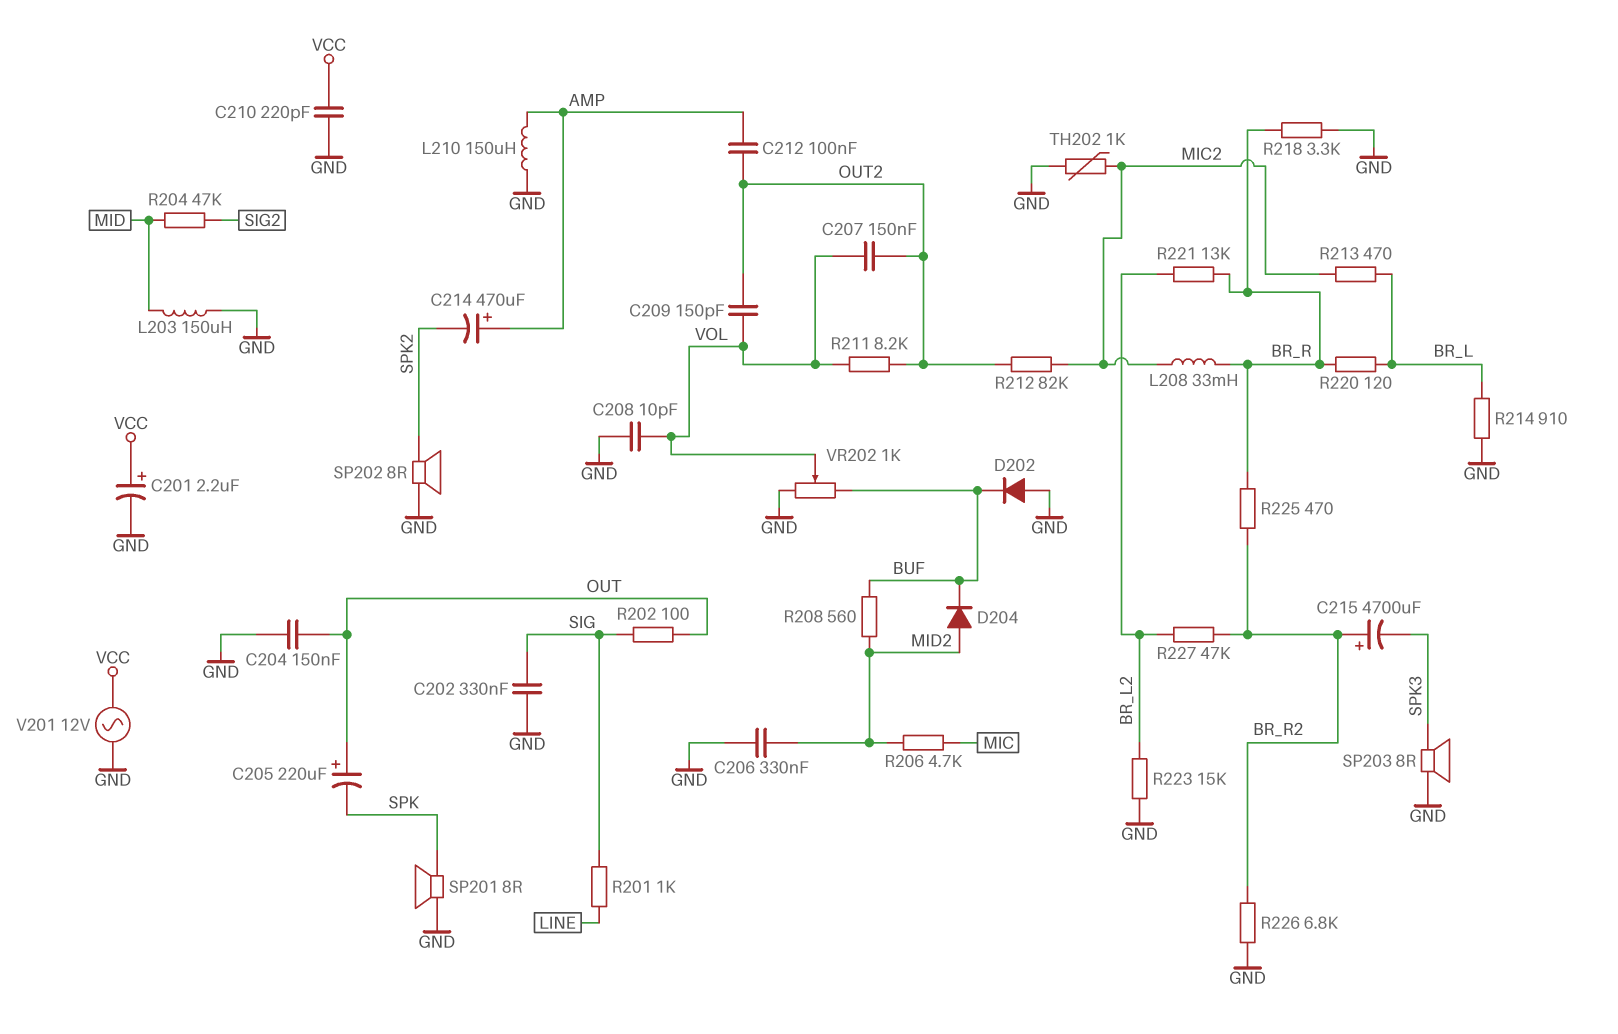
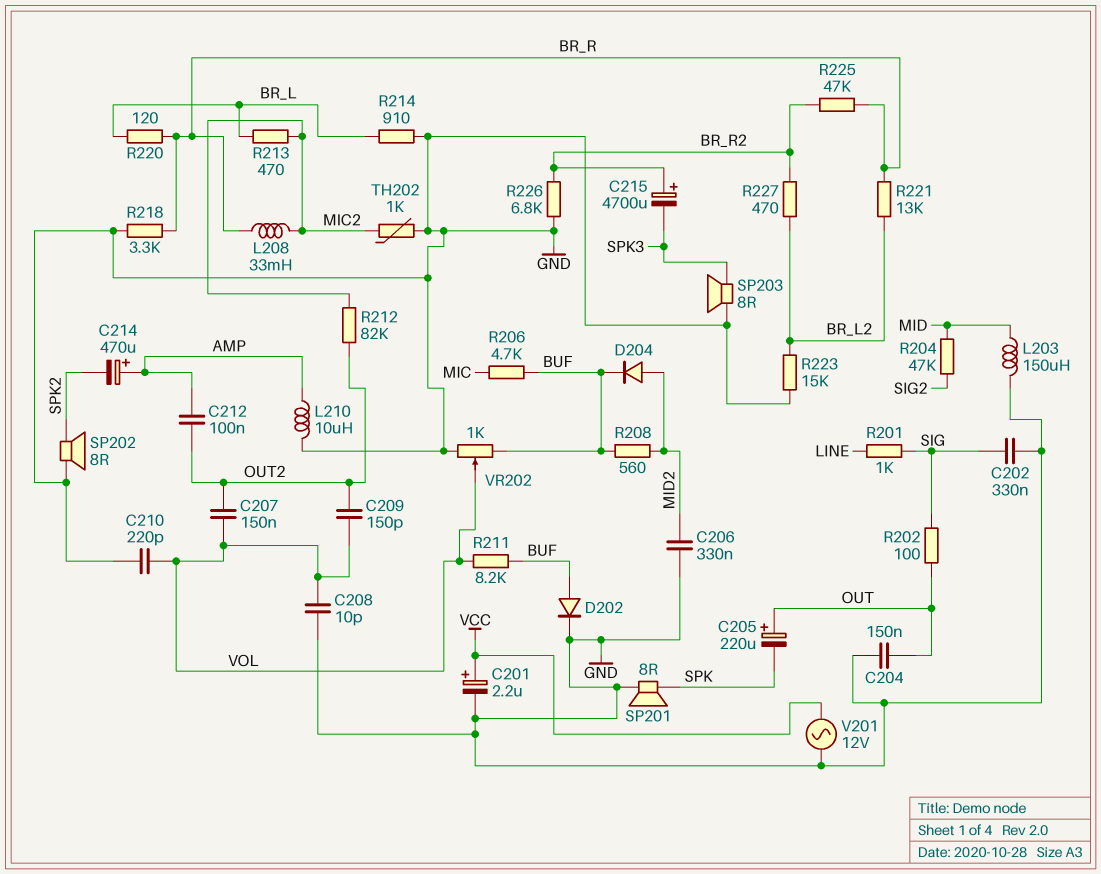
C210: 220pF (GND, VCC) -> 220pF (GND, VOL)
D202: diode (A GND, K BUF) -> diode (A BUF, K GND)
L210: 150uH (AMP, GND) -> 10uH (AMP, GND)
R206: 4.7k (MIC, MID2) -> 4.7k (BUF, MIC)
R211: 8.2k (OUT2, VOL) -> 8.2k (BUF, VOL)
R225: 470 (BR_R, BR_R2) -> 47k (BR_R, BR_R2)
R227: 47k (BR_L2, BR_R2) -> 470 (BR_L2, BR_R2)

